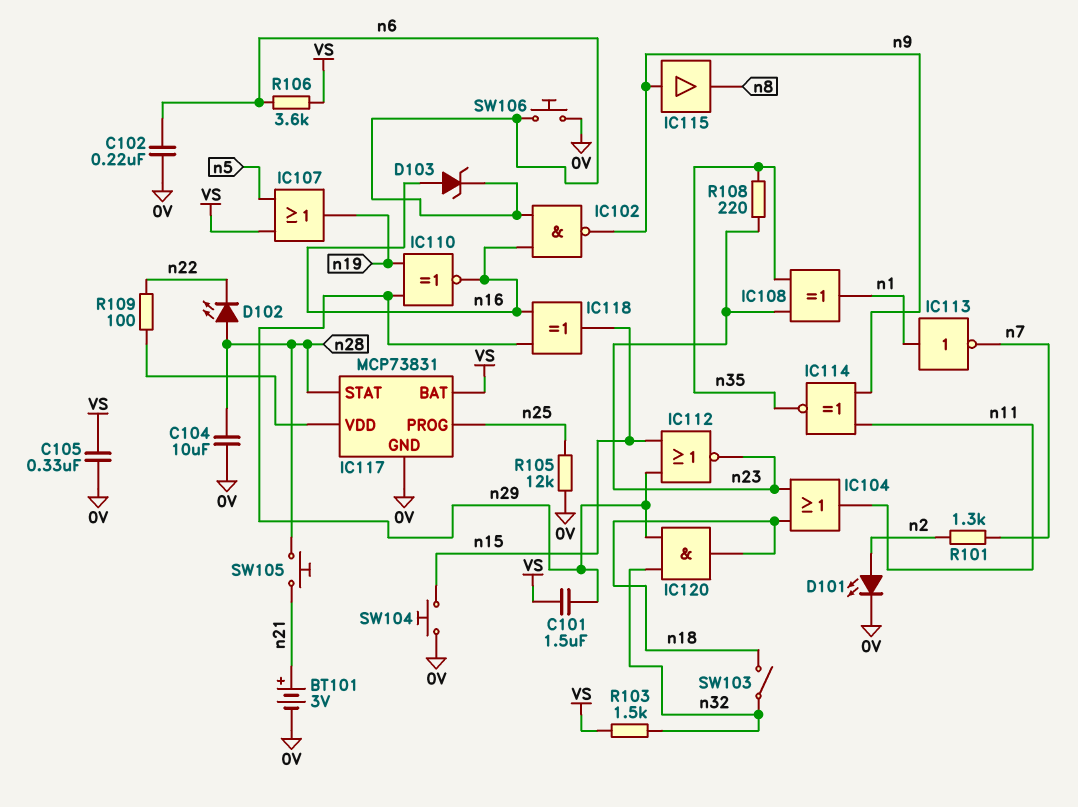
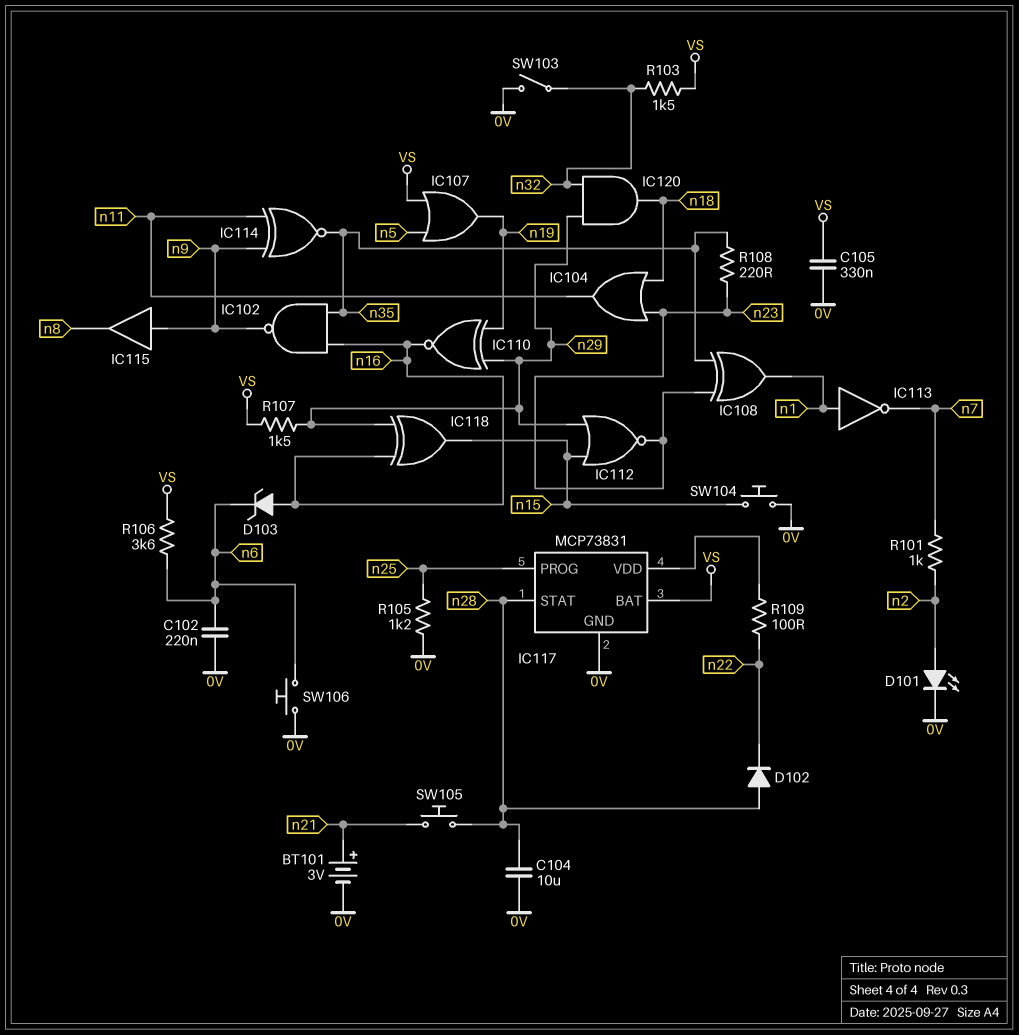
C101: 1.5uF (VS, n29) -> none
D102: LED (A n28, K n22) -> diode (A n28, K n22)
IC102: NAND (in n6, in n16, out n9) -> NAND (in n16, in n35, out n9)
R101: 1.3k (n2, n7) -> 1k (n2, n7)
R105: 12k (0V, n25) -> 1.2k (0V, n25)
R107: none -> 1.5k (VS, n29)
SW103: switch (n18, n32) -> switch (0V, n32)

